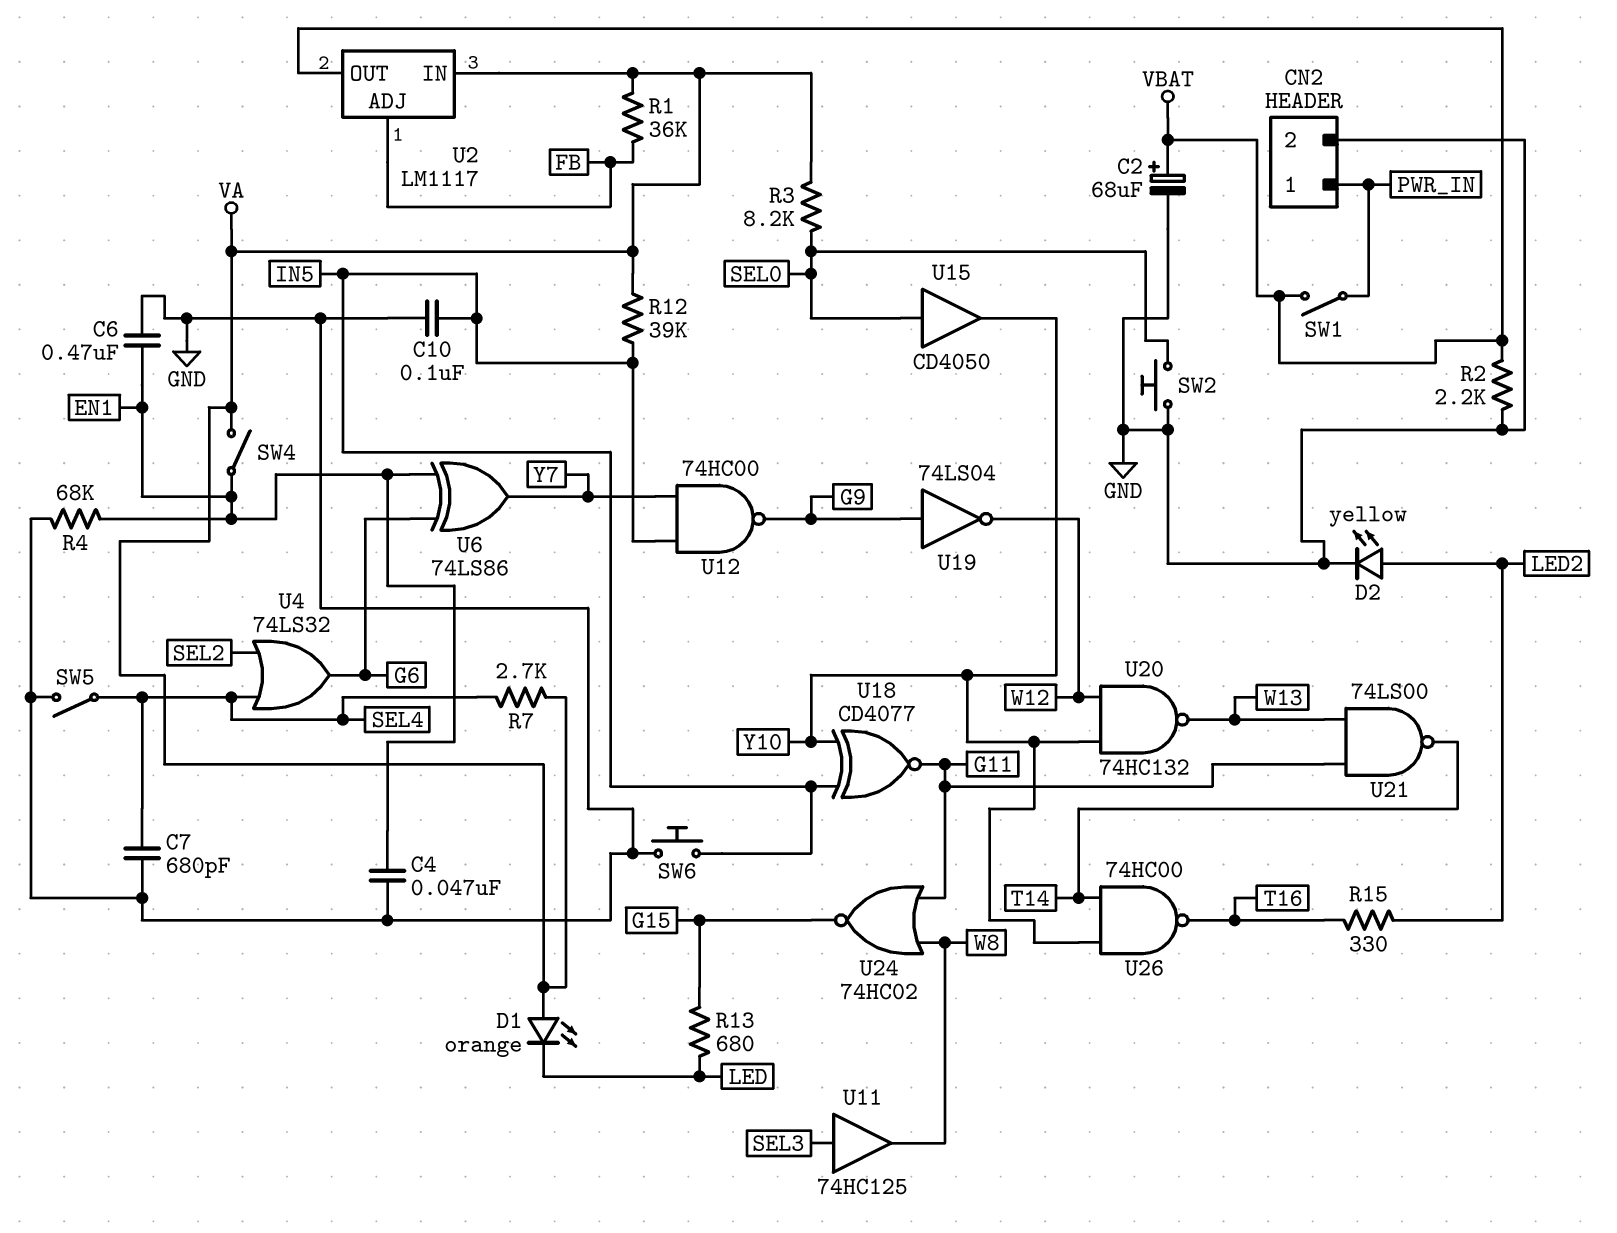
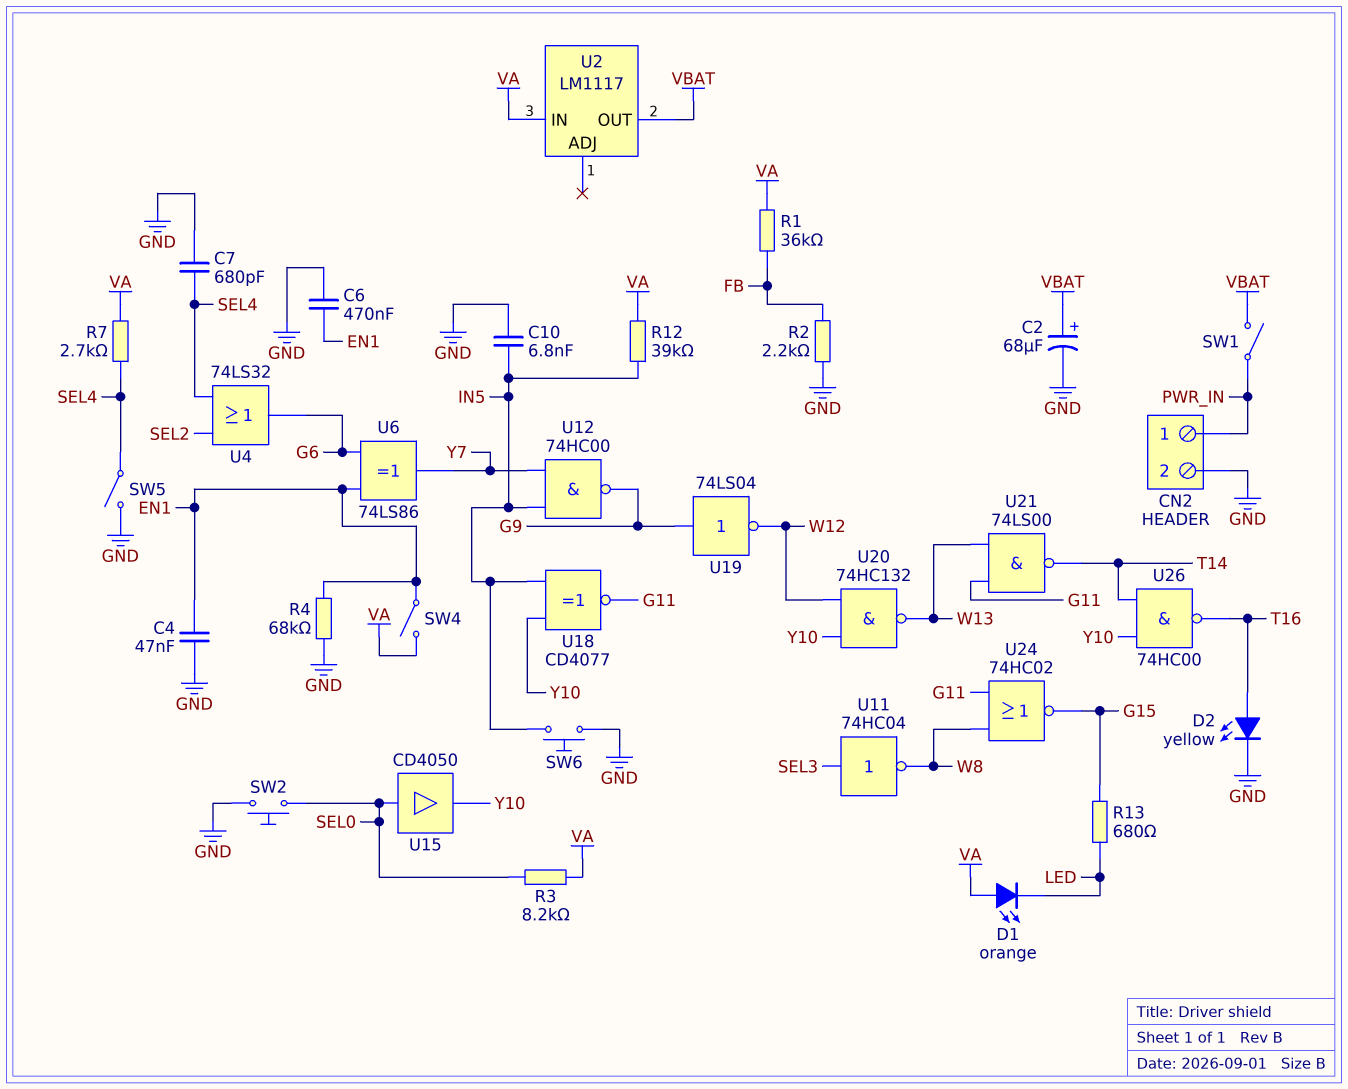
C10: 100nF (GND, IN5) -> 6.8nF (GND, IN5)
D2: LED yellow (A LED2, K GND) -> LED yellow (A T16, K GND)
R2: 2.2k (GND, VBAT) -> 2.2k (FB, GND)
R15: 330 (LED2, T16) -> none
U2 pin ADJ: FB -> none
U11: buffer 74HC125 (in SEL3, out W8) -> NOT 74HC04 (in SEL3, out W8)

